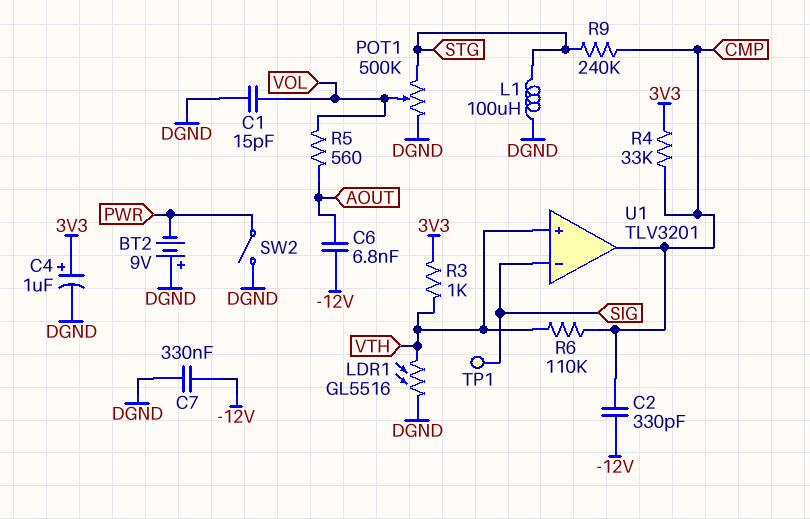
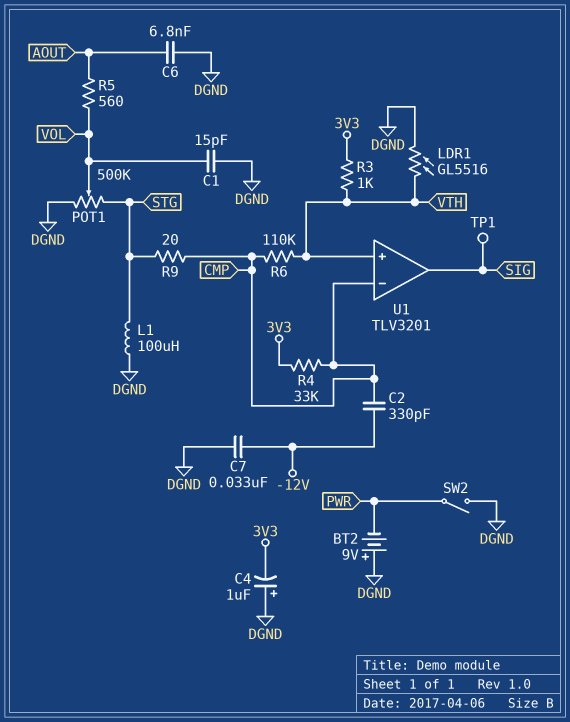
C4: 1uF (plus 3V3, minus DGND) -> 1uF (plus DGND, minus 3V3)
C6: 6.8nF (-12V, AOUT) -> 6.8nF (AOUT, DGND)
C7: 330nF (-12V, DGND) -> 33nF (-12V, DGND)
R9: 240k (CMP, STG) -> 20 (CMP, STG)
U1 pin in-: SIG -> CMP
U1 pin out: CMP -> SIG

